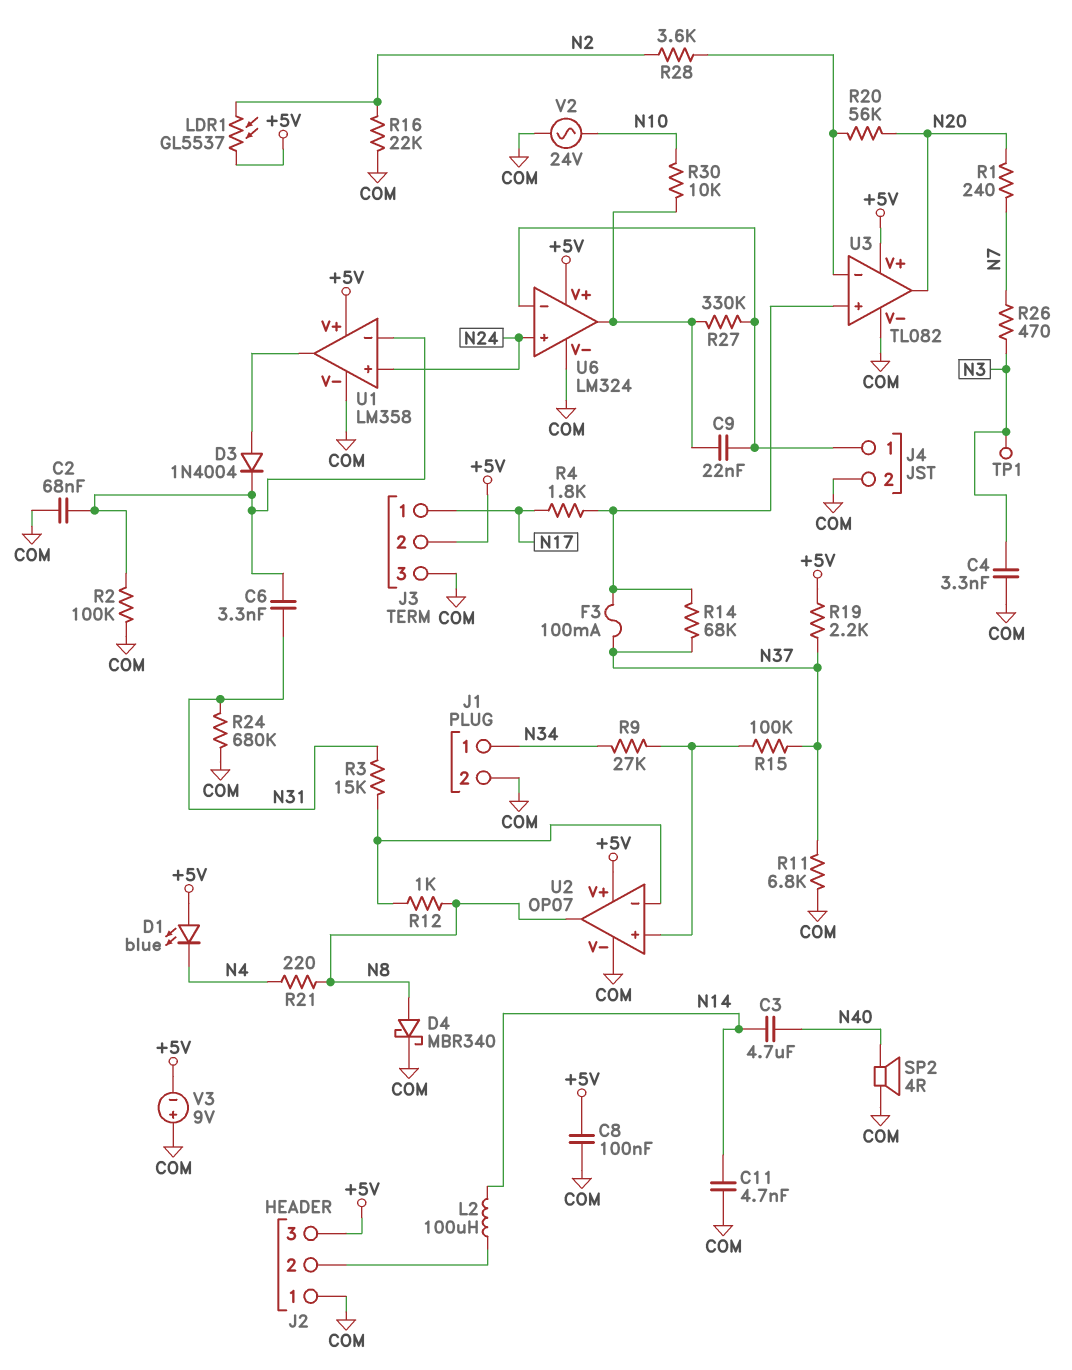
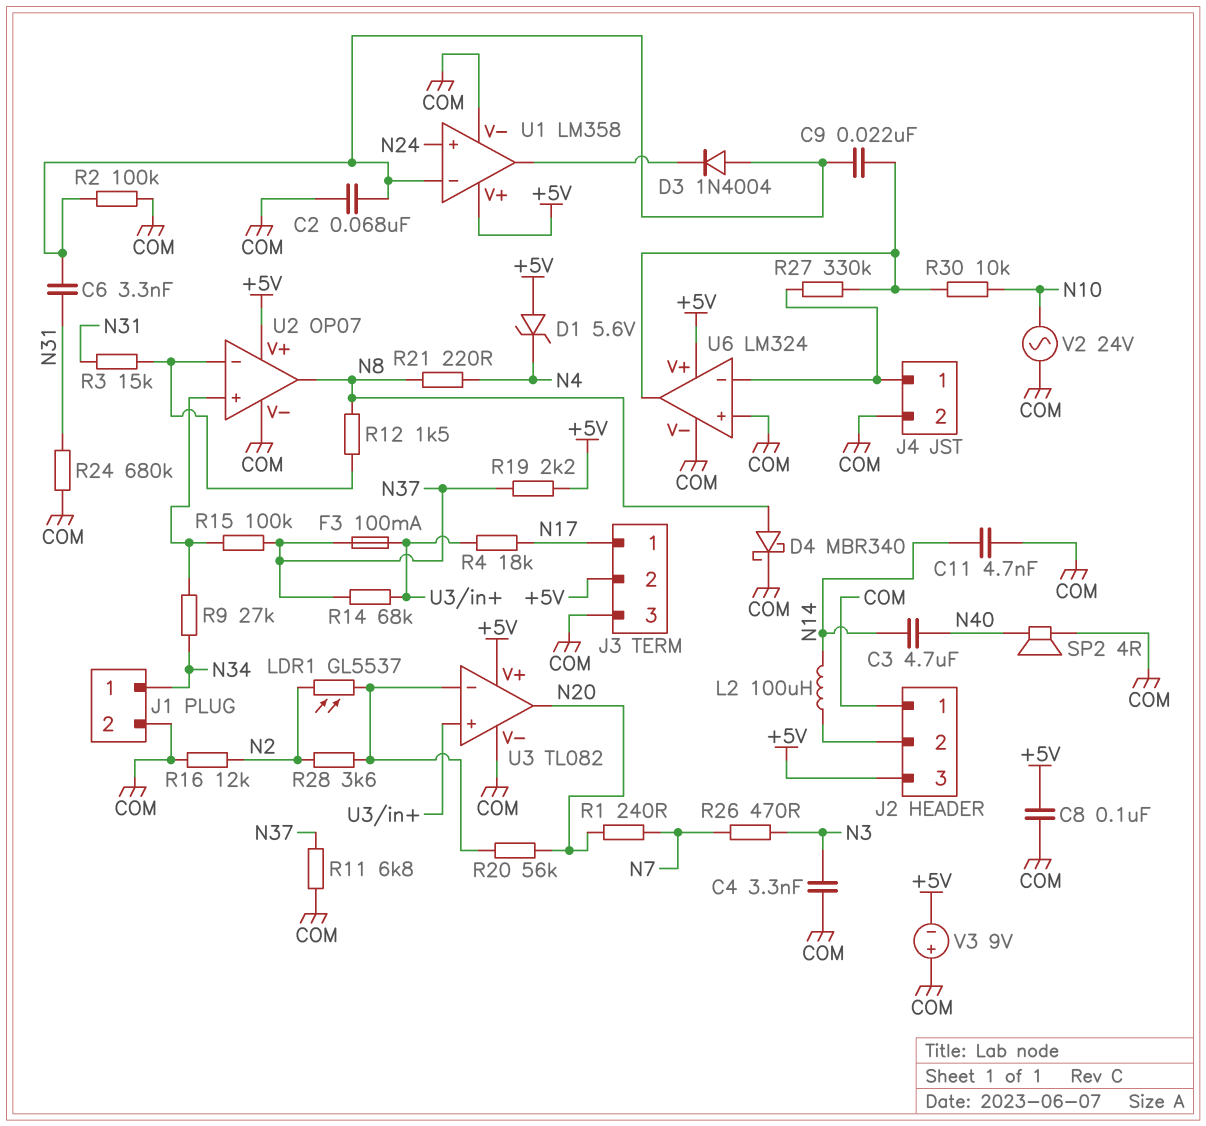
C9: 22nF (J4/1, U6/out) -> 22nF (U1/in-, U6/out)
D1: LED blue (A +5V, K N4) -> zener 5.6V (A +5V, K N4)
D3: diode 1N4004 (A U1/out, K U1/in-) -> diode 1N4004 (A U1/in-, K U1/out)
LDR1: GL5537 (+5V, N2) -> GL5537 (N2, U3/in-)
R4: 1.8k (N17, U3/in+) -> 18k (N17, U3/in+)
R12: 1k (N8, U2/in-) -> 1.5k (N8, U2/in-)
R16: 22k (COM, N2) -> 12k (COM, N2)
TP1: test point (N3) -> none
U6 pin in+: N24 -> COM

